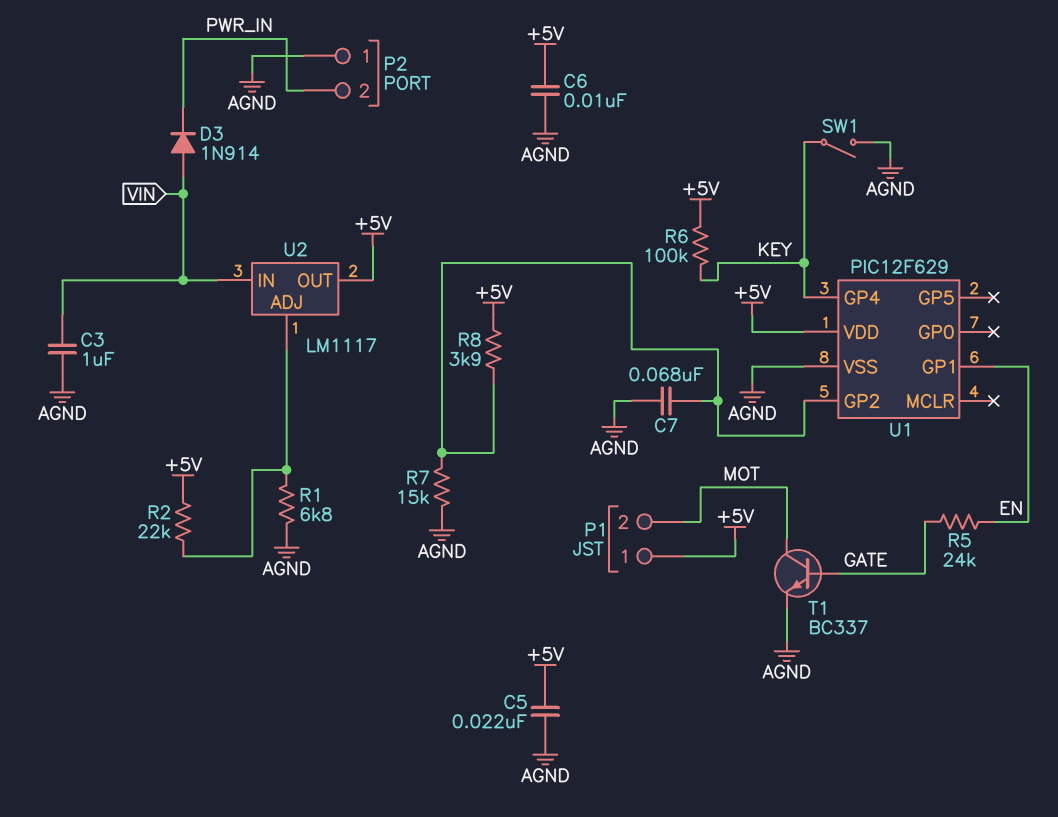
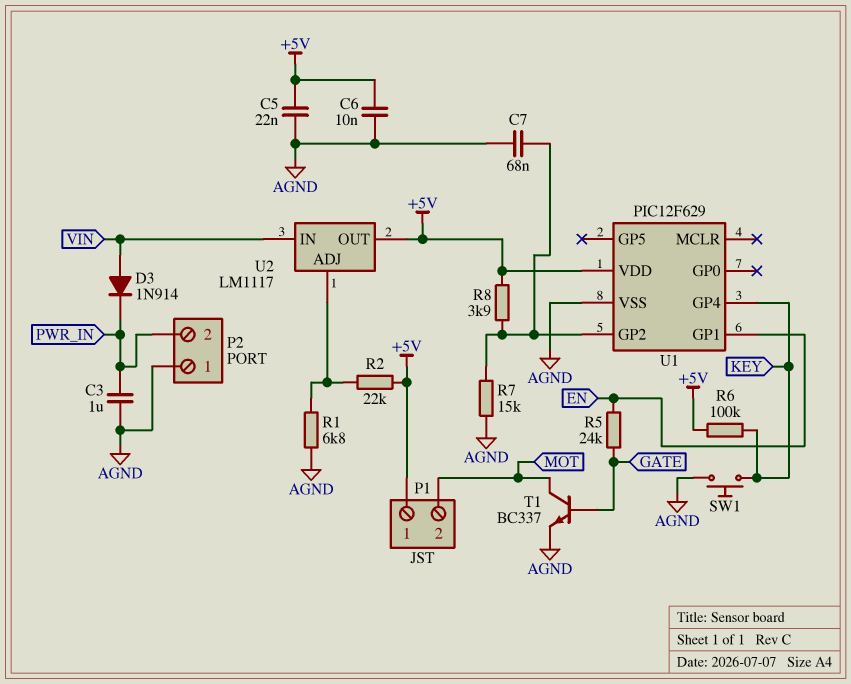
C3: 1uF (AGND, VIN) -> 1uF (AGND, PWR_IN)
SW1: switch (AGND, KEY) -> button (AGND, KEY)

